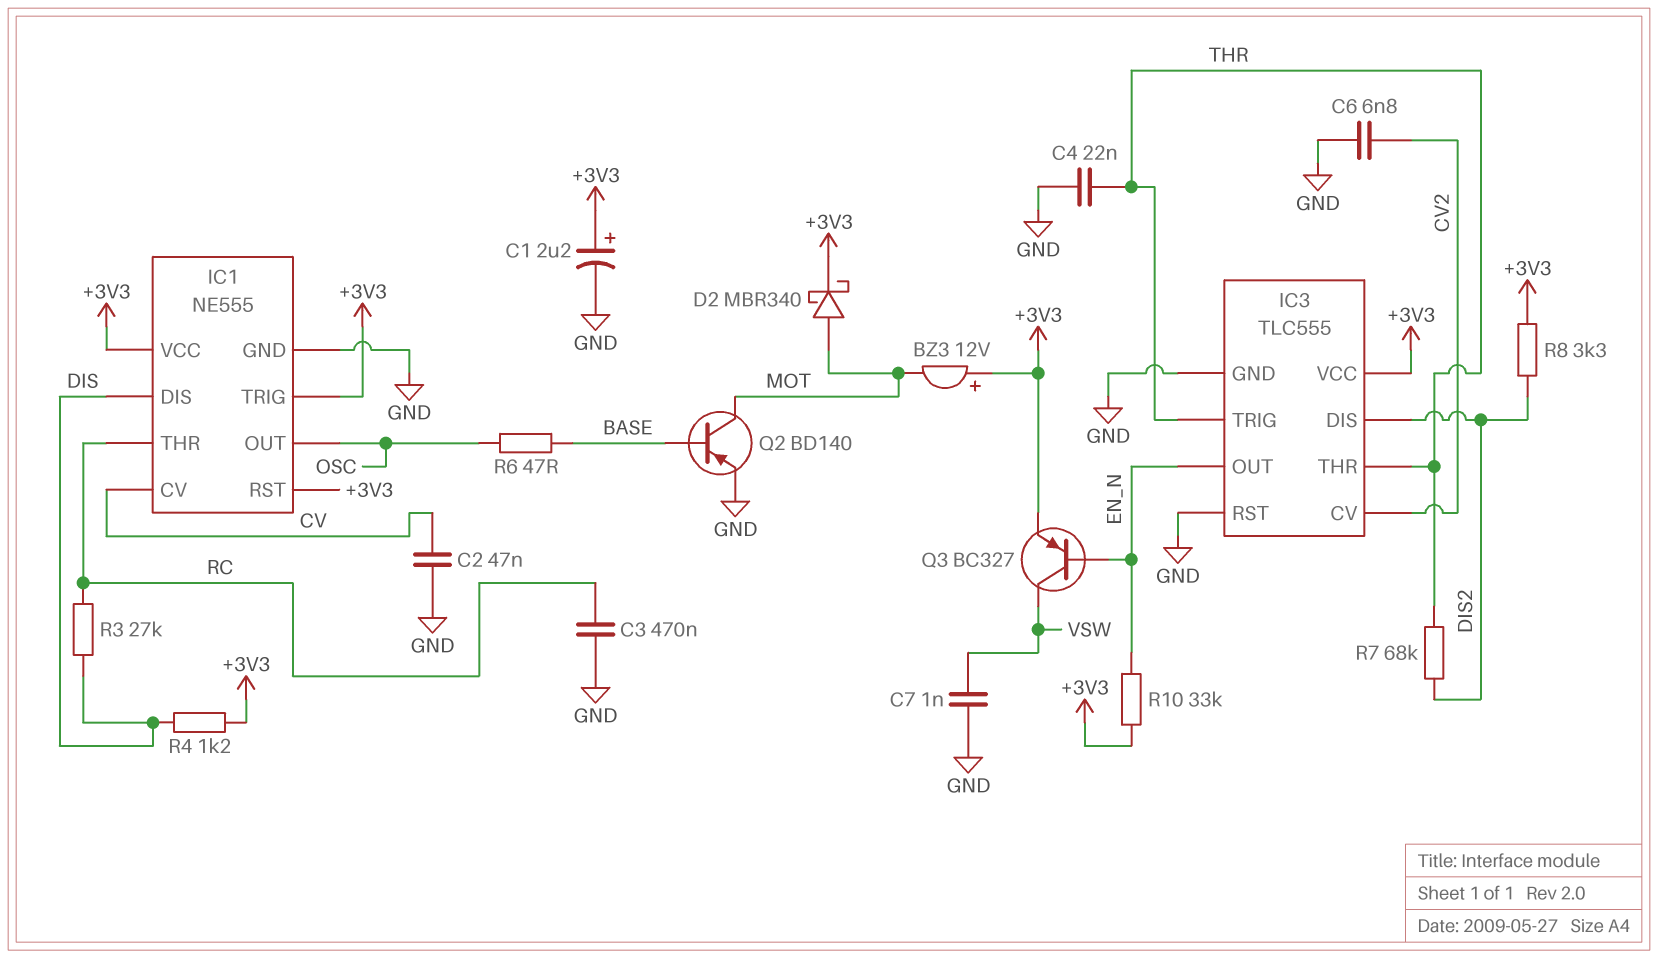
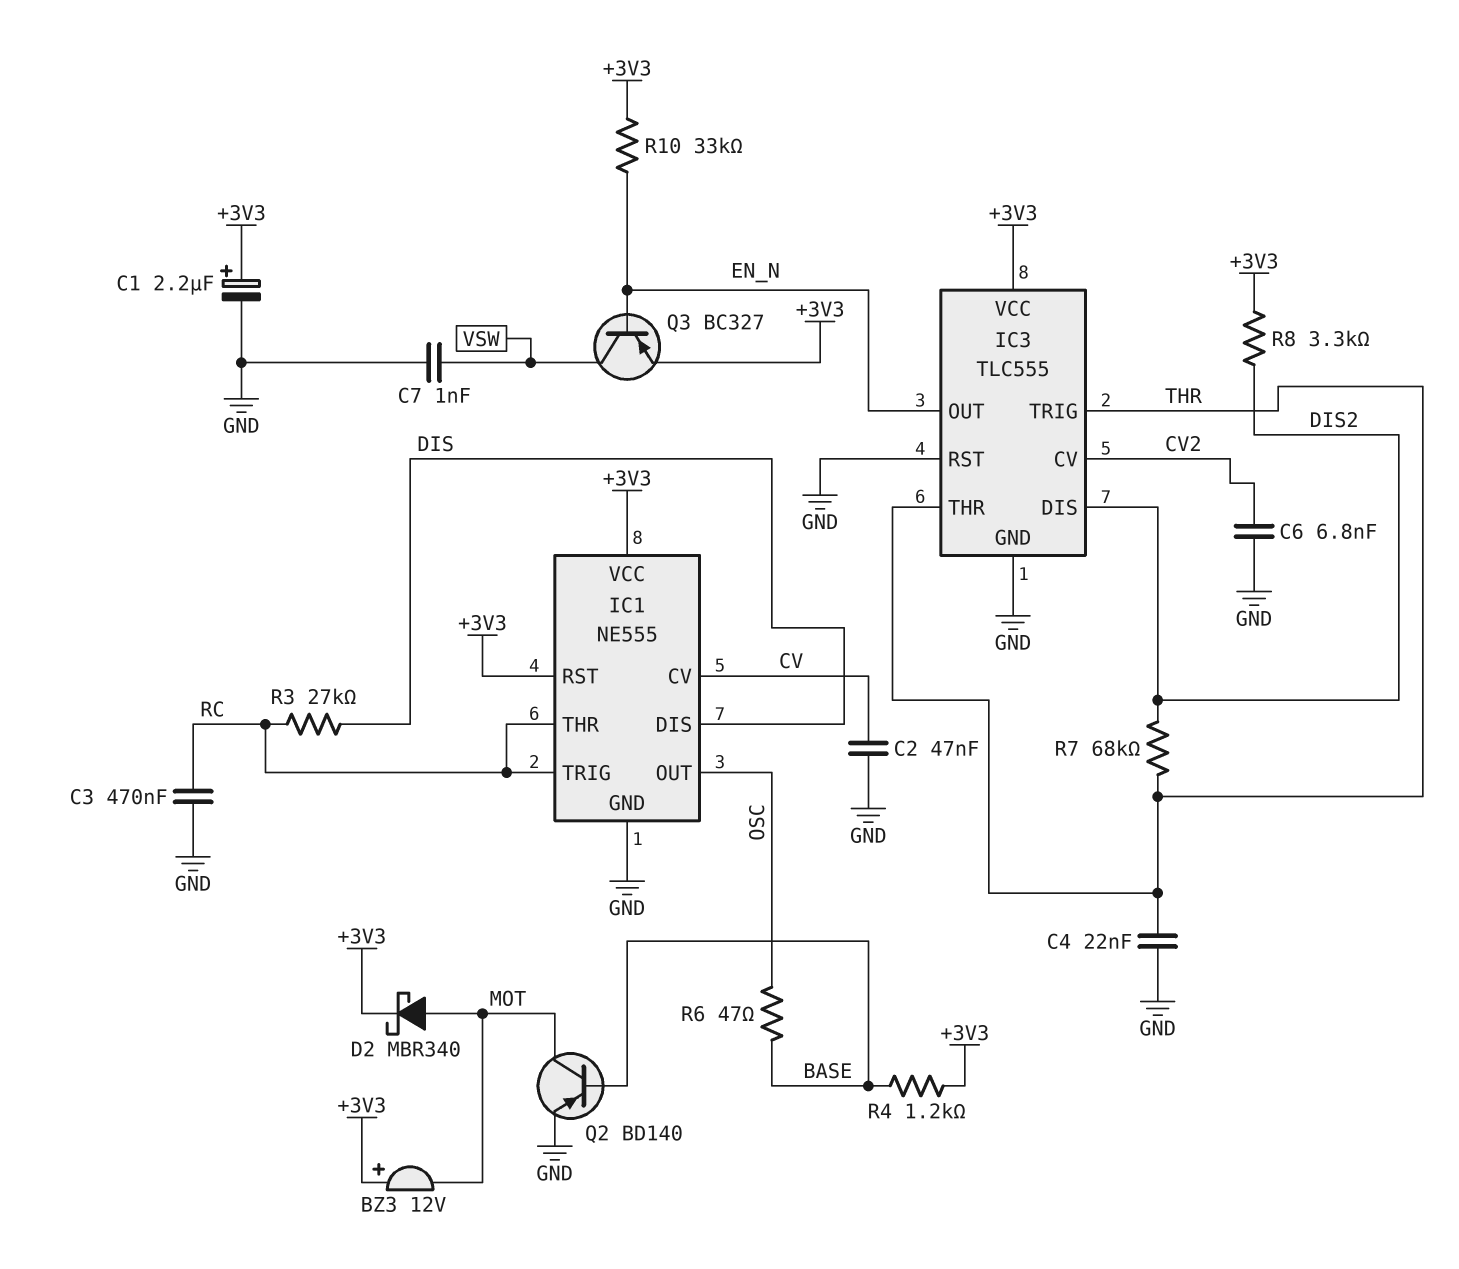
IC1 pin TRIG: +3V3 -> RC
R4: 1.2k (+3V3, DIS) -> 1.2k (+3V3, BASE)

